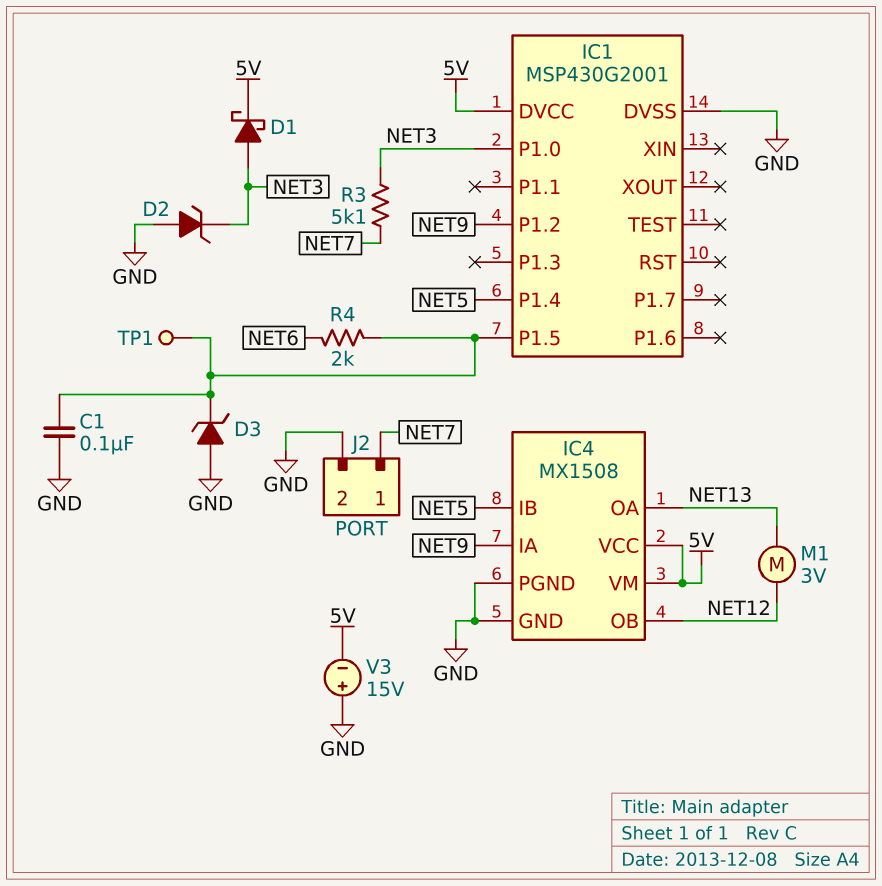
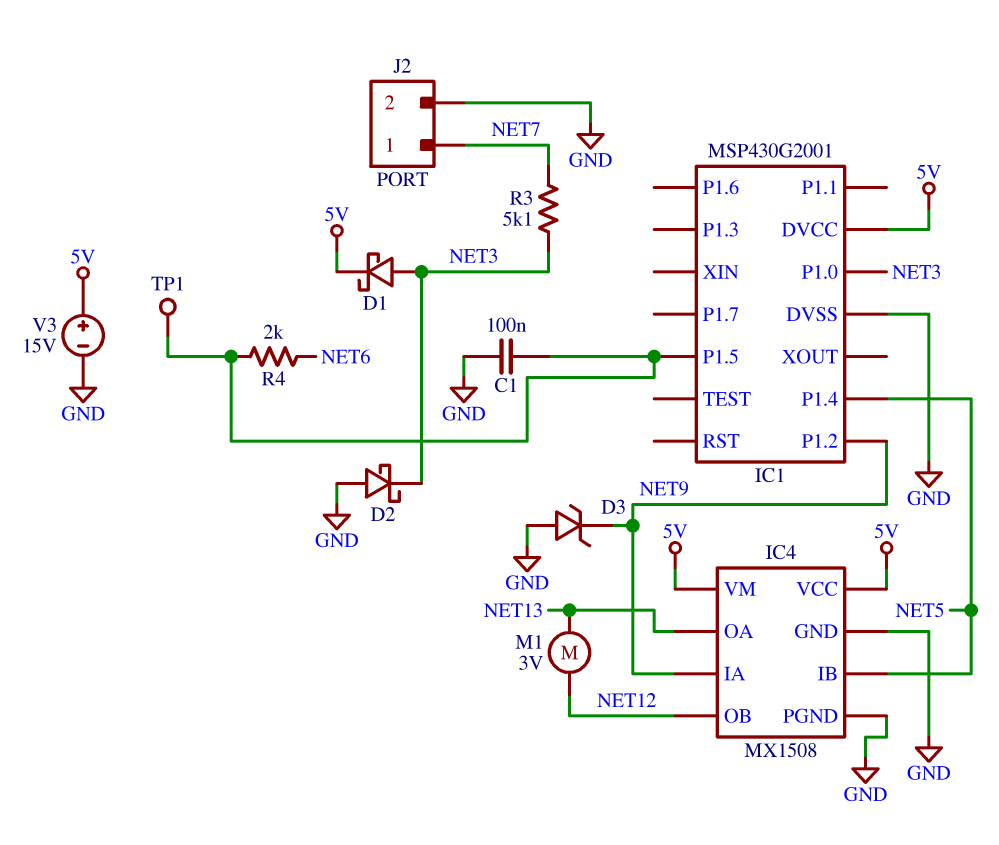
D2: zener (A GND, K NET3) -> schottky (A GND, K NET3)
D3: zener (A GND, K IC1/P1.5) -> zener (A GND, K NET9)
V3: 15V (plus GND, minus 5V) -> 15V (plus 5V, minus GND)

